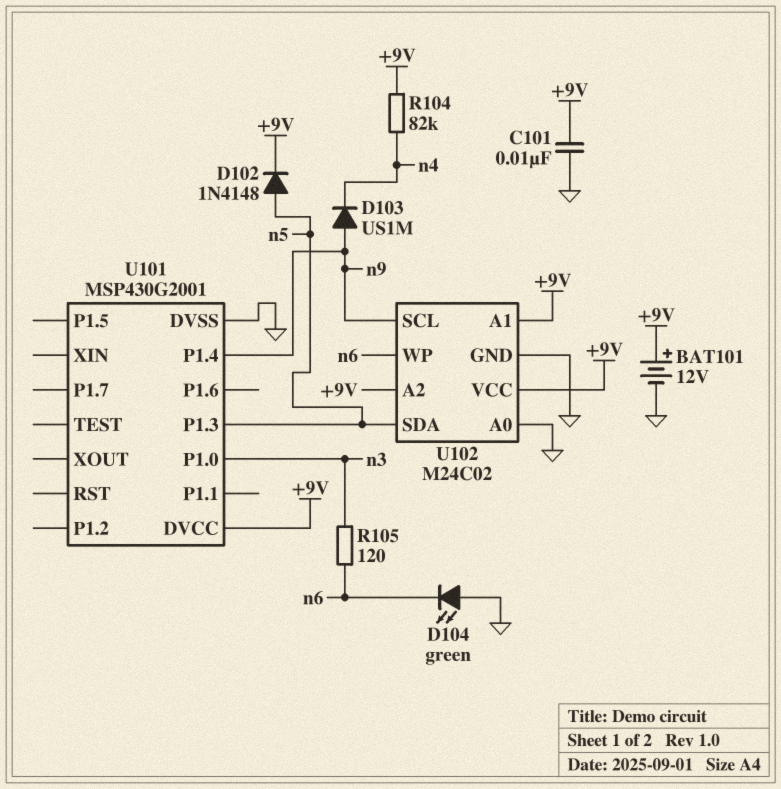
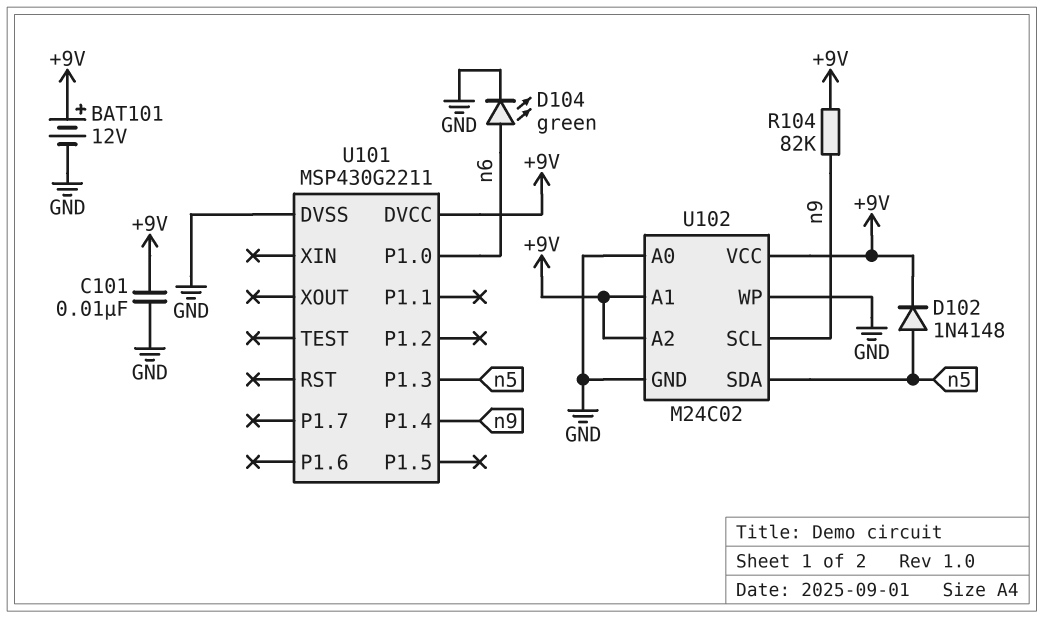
D103: diode US1M (A n9, K n4) -> none
D104: LED green (A GND, K n6) -> LED green (A n6, K GND)
R104: 82k (+9V, n4) -> 82k (+9V, n9)
R105: 120 (n3, n6) -> none
U101: MSP430G2001 -> MSP430G2211
U101 pin P1.0: n3 -> n6
U102 pin WP: n6 -> GND

